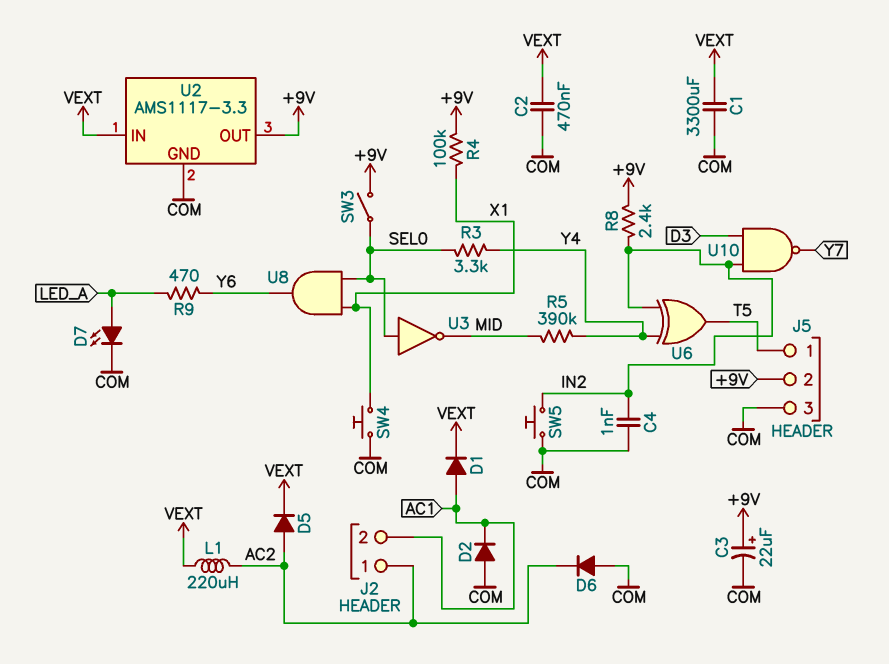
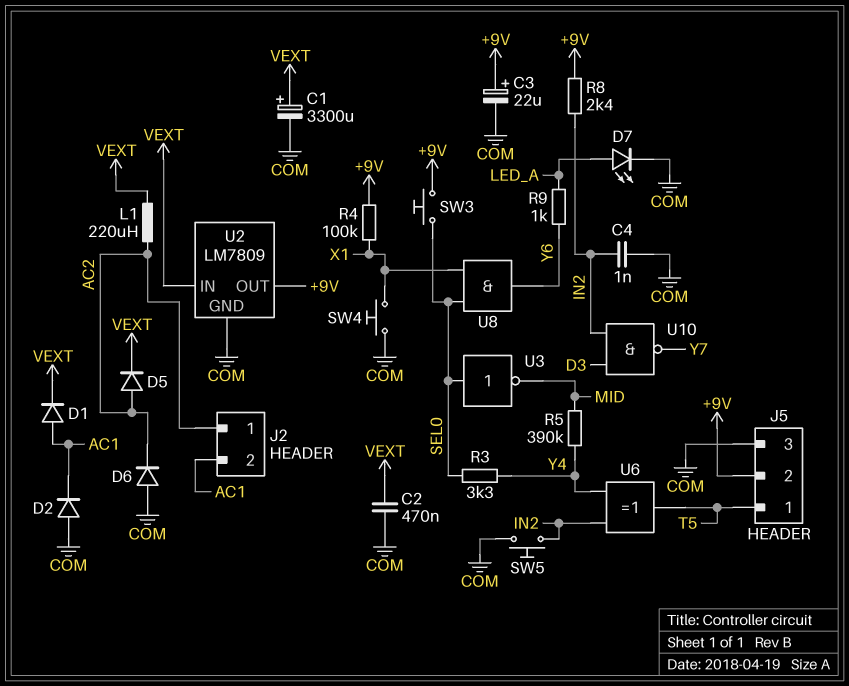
C1: 3300uF (COM, VEXT) -> 3300uF (plus VEXT, minus COM)
R9: 470 (LED_A, Y6) -> 1k (LED_A, Y6)
SW3: switch (+9V, SEL0) -> button (+9V, SEL0)
U2: AMS1117-3.3 -> LM7809

